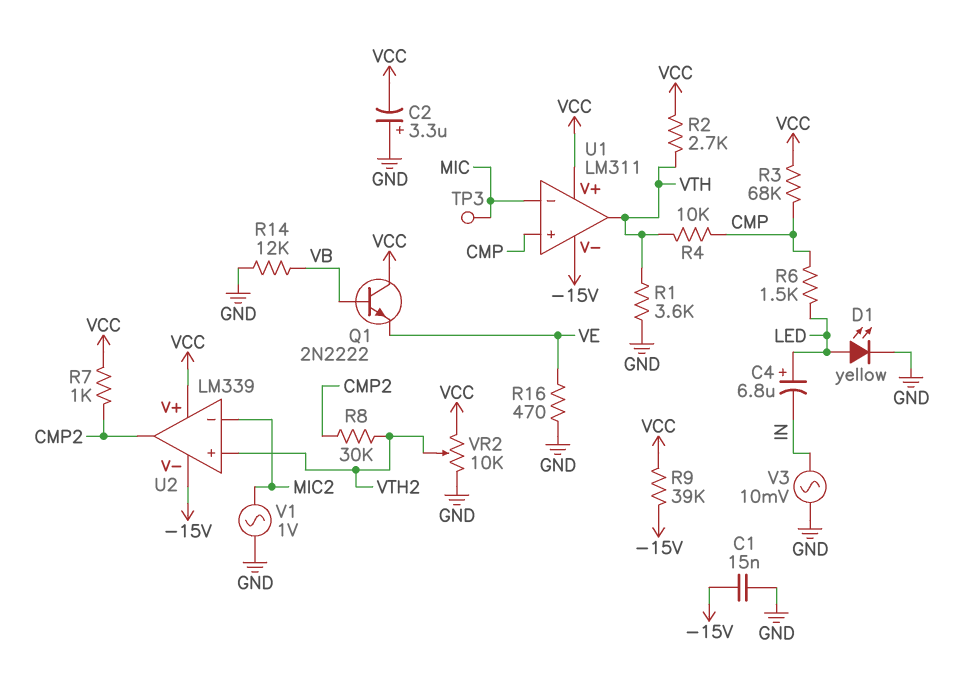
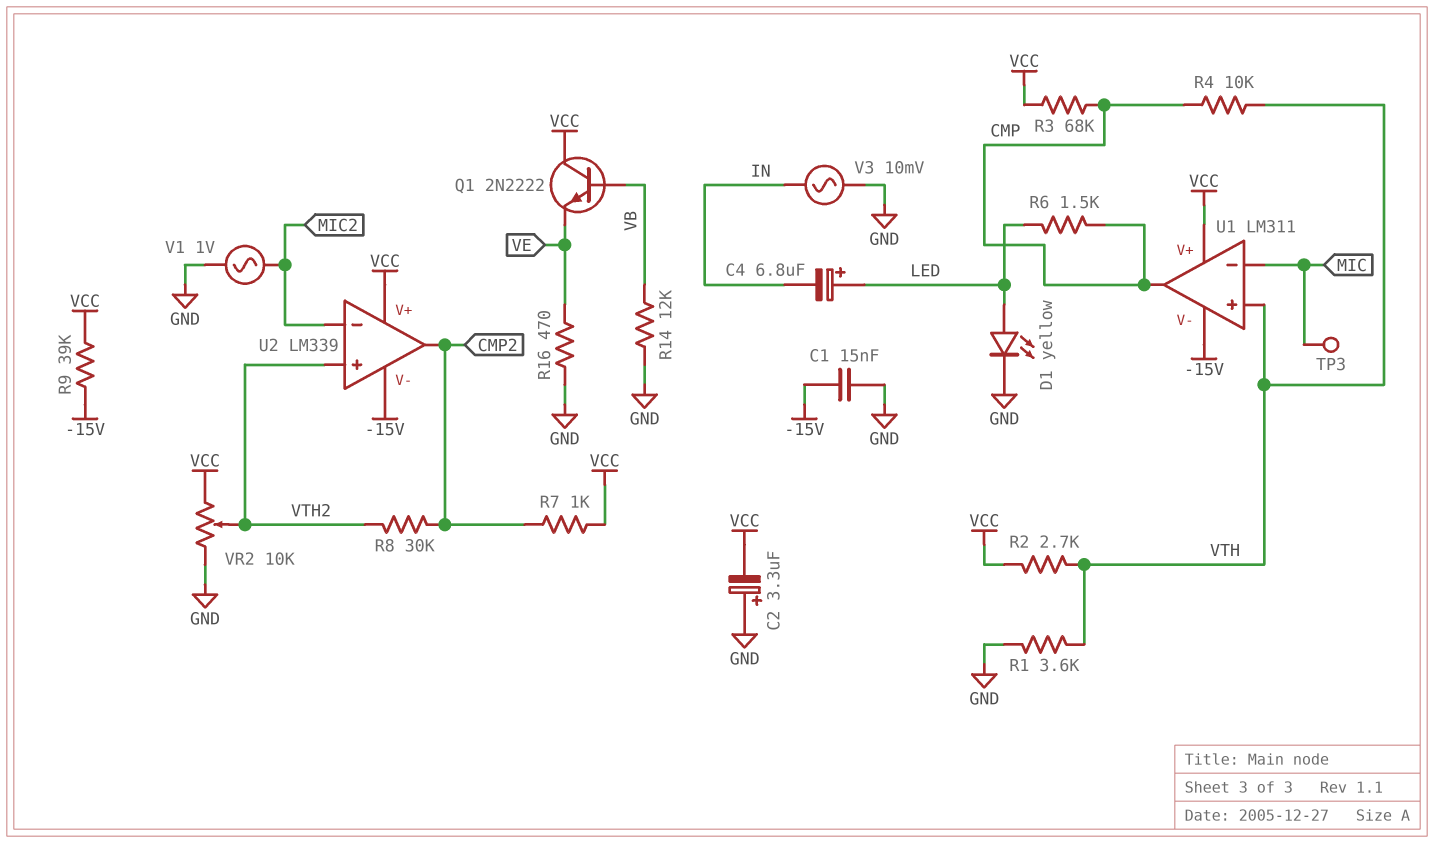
U1 pin in+: CMP -> VTH
U1 pin out: VTH -> CMP

